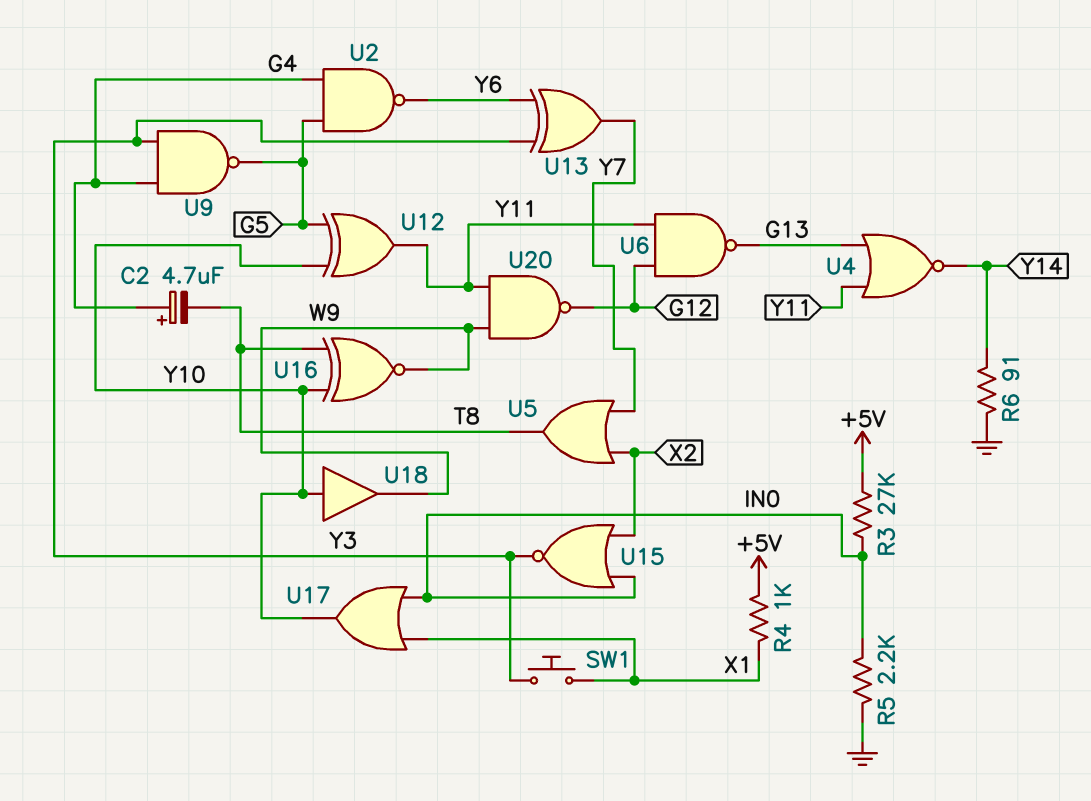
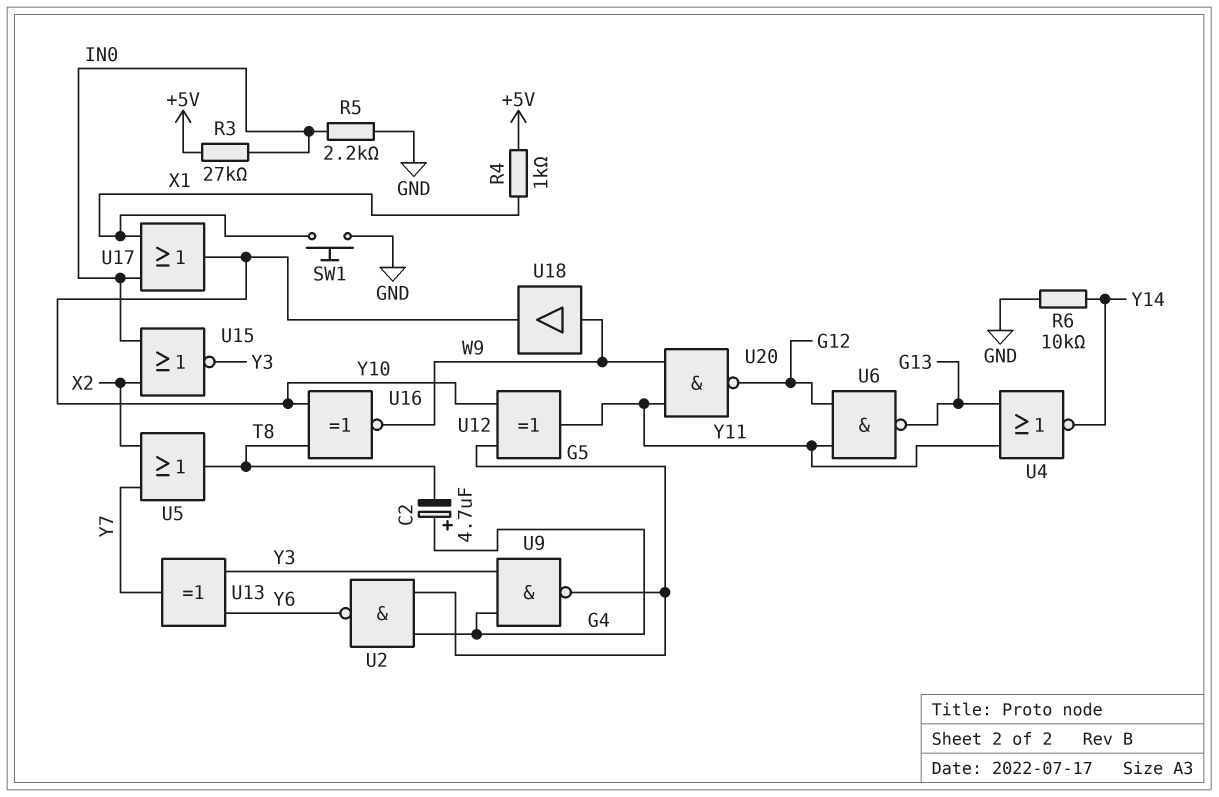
R6: 91 (GND, Y14) -> 10k (GND, Y14)
SW1: button (X1, Y3) -> button (GND, X1)
U18: buffer (in Y10, out W9) -> buffer (in W9, out Y10)

